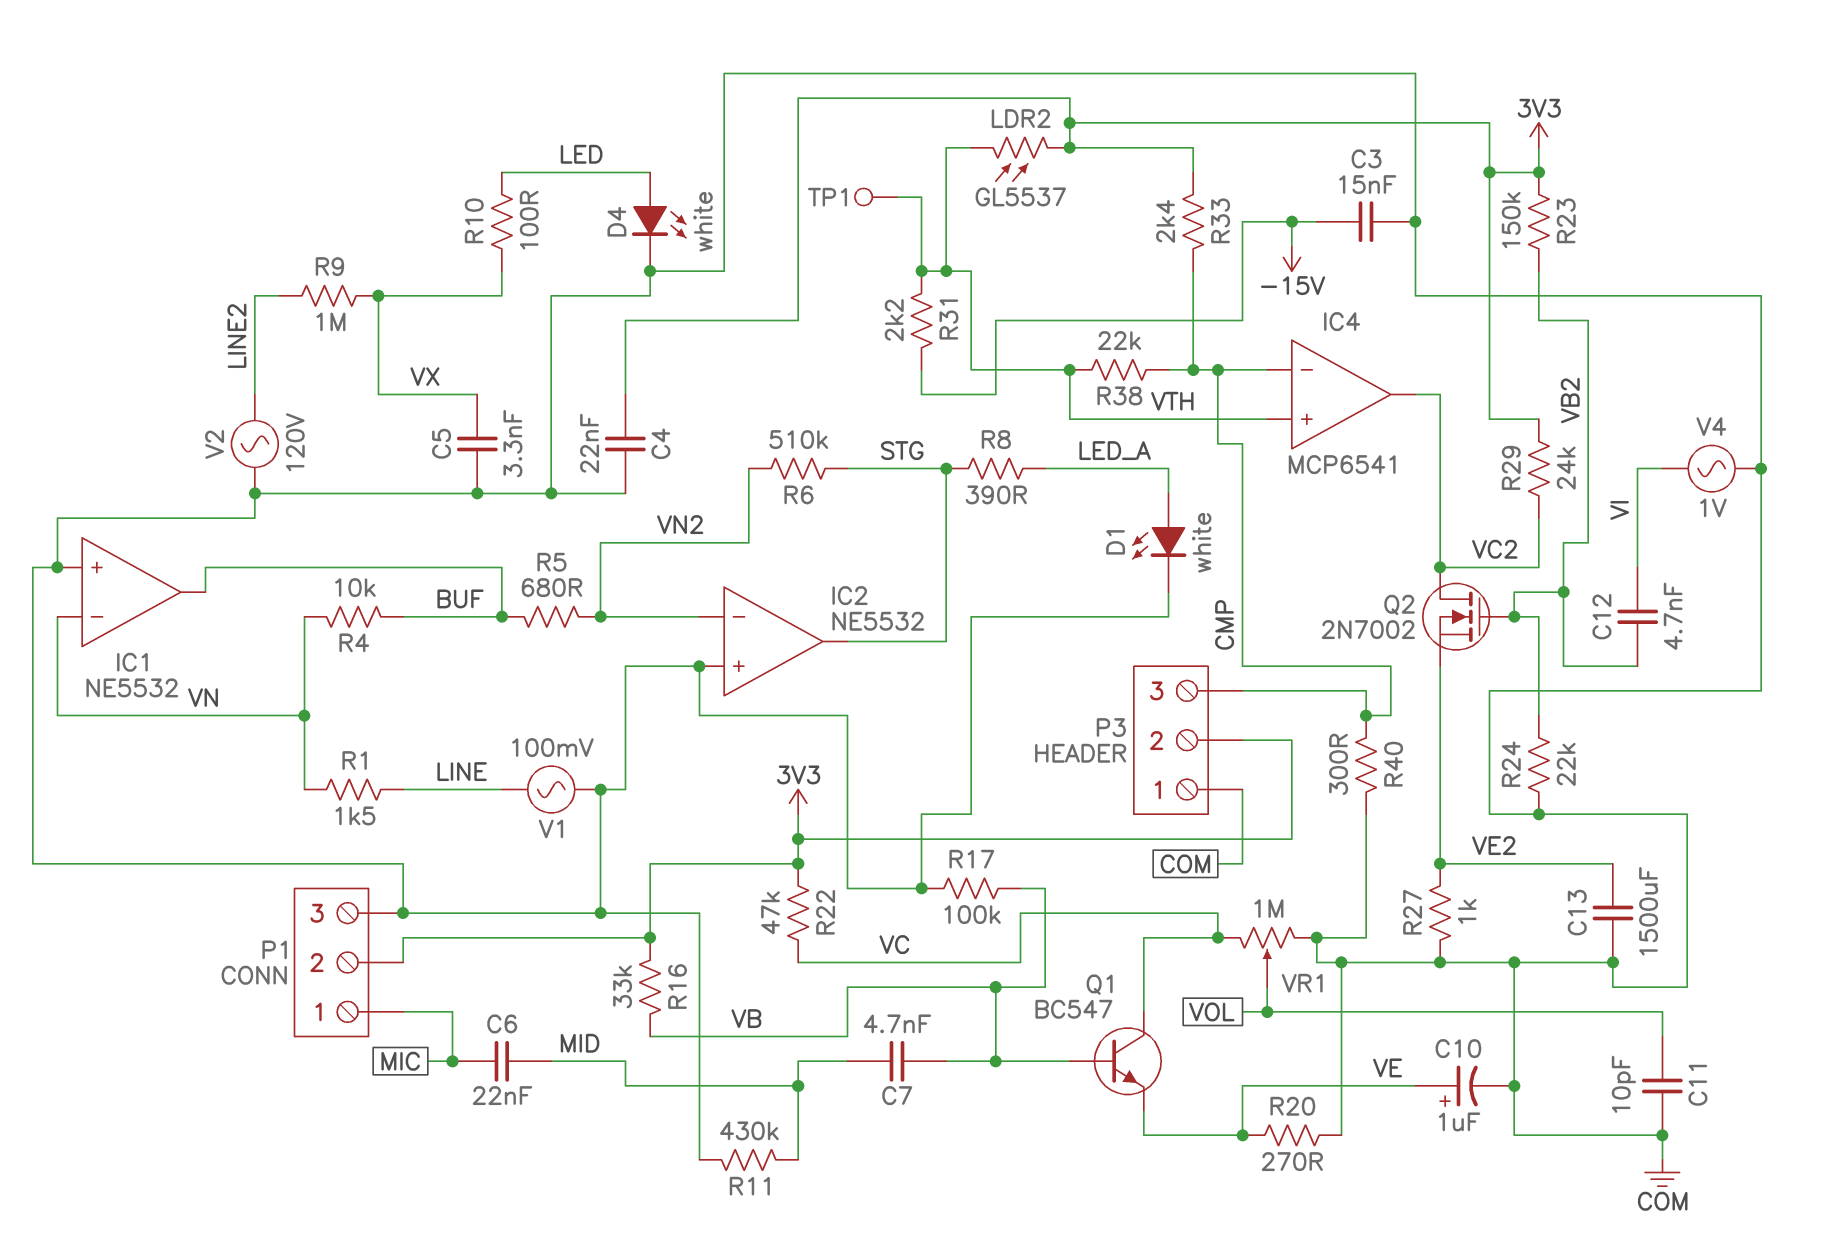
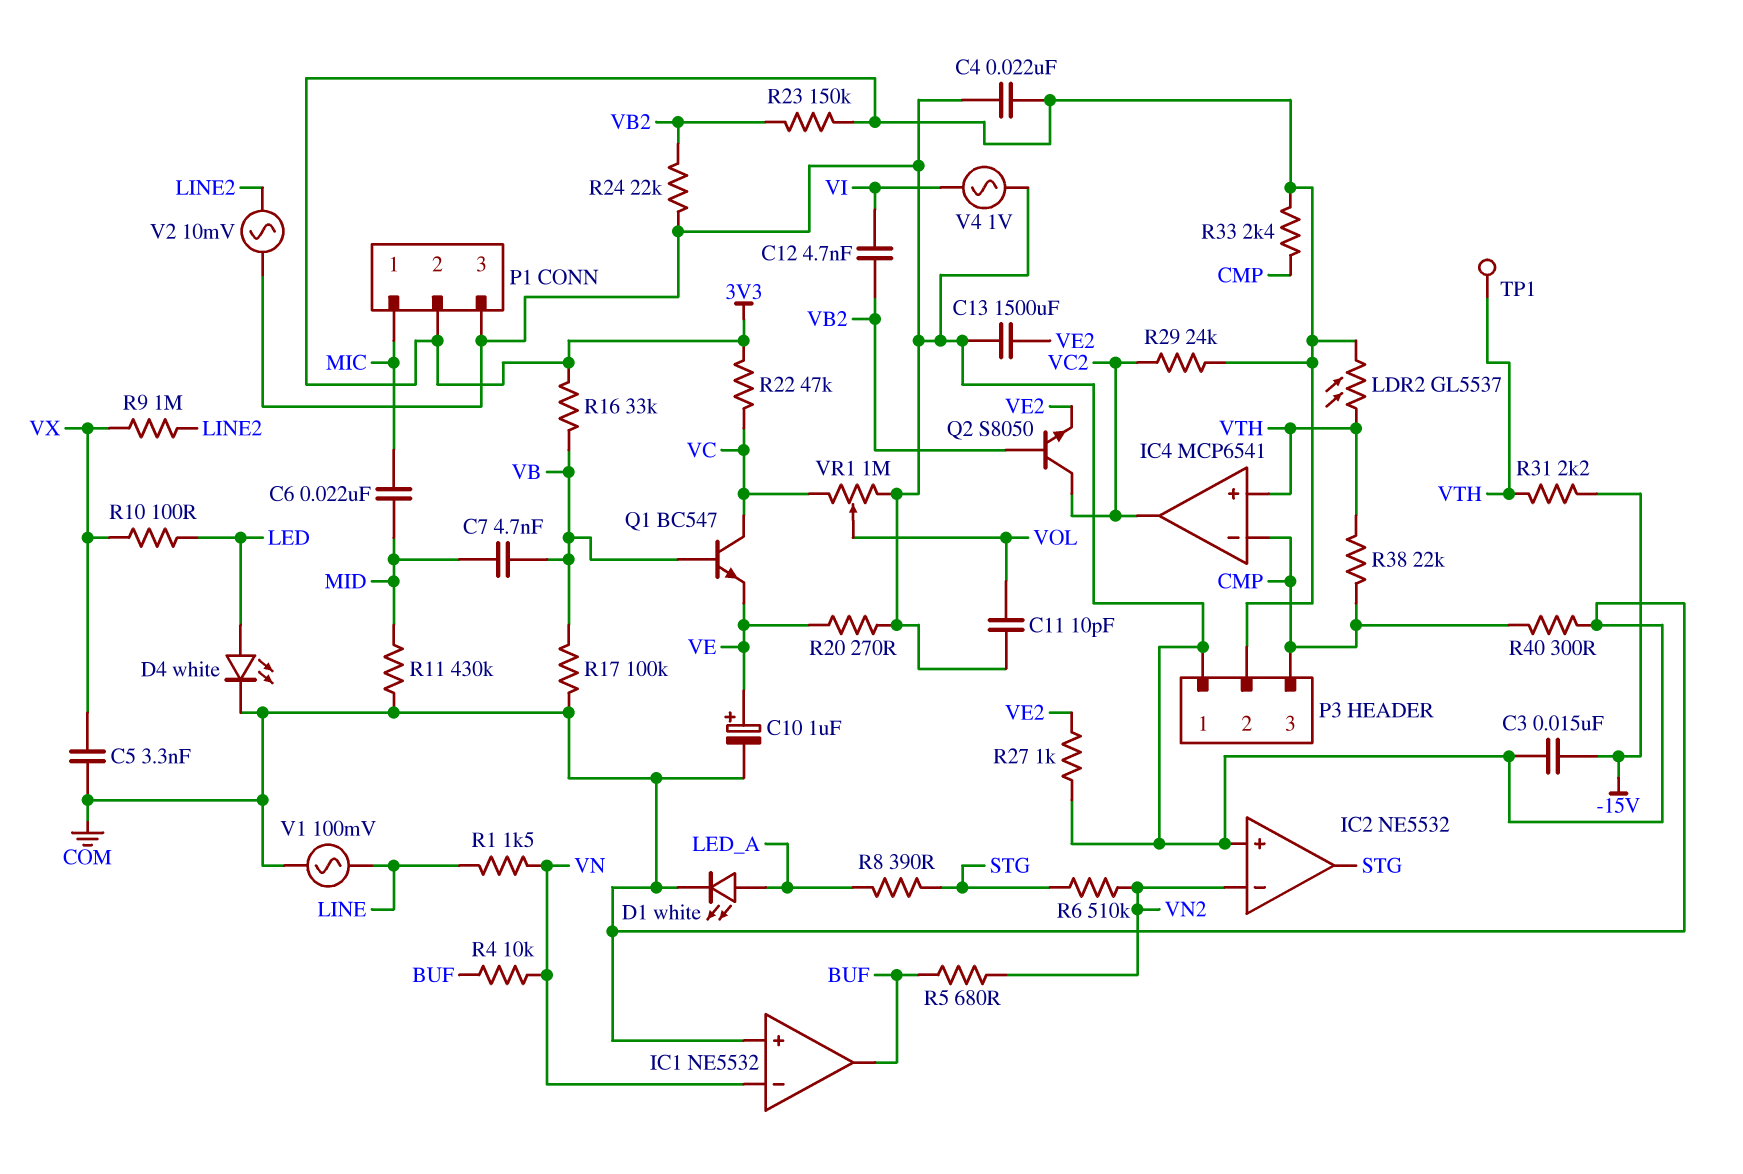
Q2: NMOS 2N7002 (G VB2, D VC2, S VE2) -> NPN S8050 (B VB2, C VC2, E VE2)
V2: AC 120V (COM, LINE2) -> AC 10mV (COM, LINE2)

